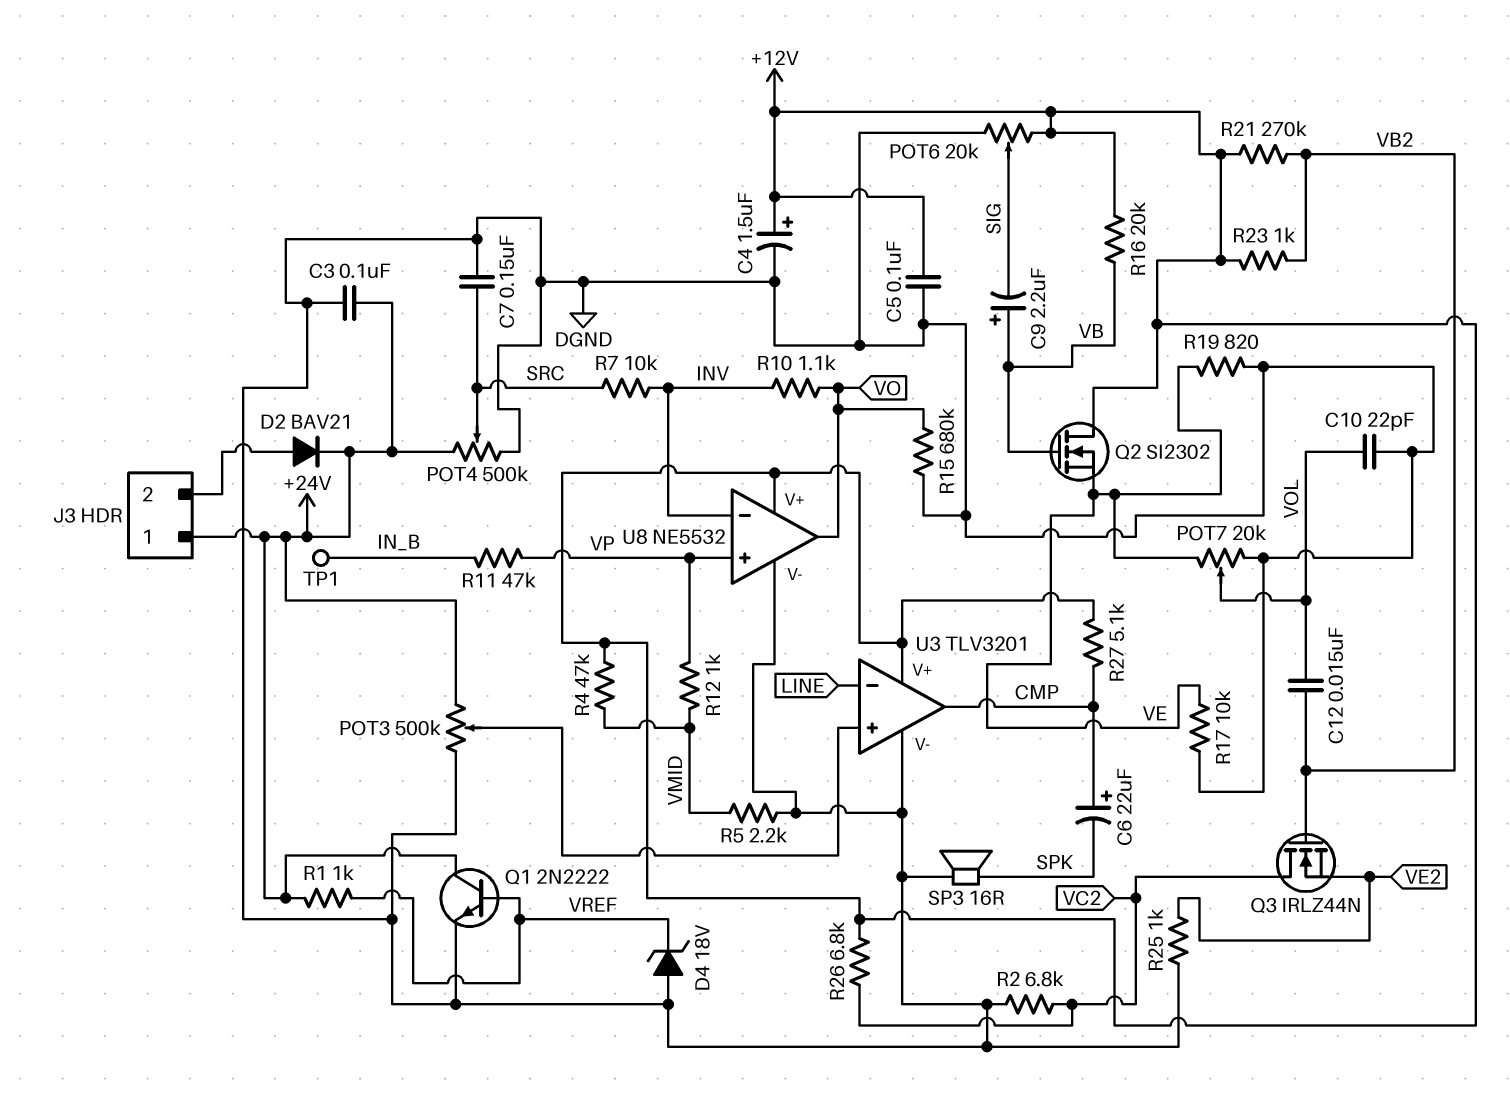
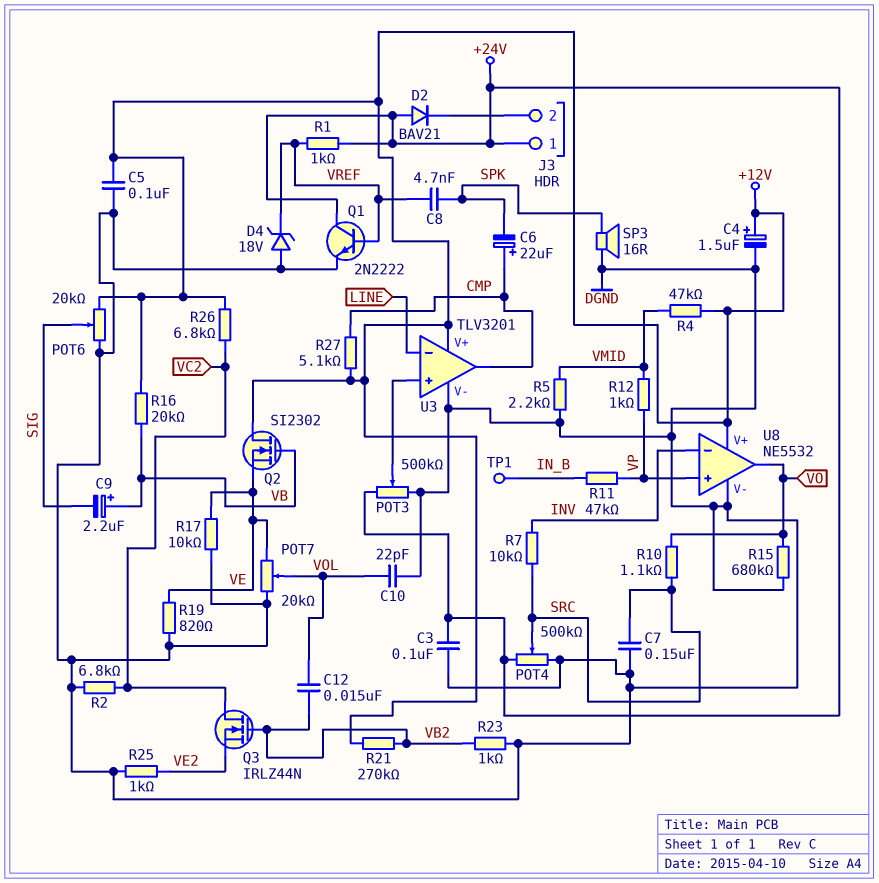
C8: none -> 4.7nF (SPK, VREF)
D2: diode BAV21 (A J3/2, K +24V) -> diode BAV21 (A +24V, K J3/2)
R10: 1.1k (INV, VO) -> 1.1k (SRC, VO)
R23: 1k (+12V, VB2) -> 1k (DGND, VB2)

